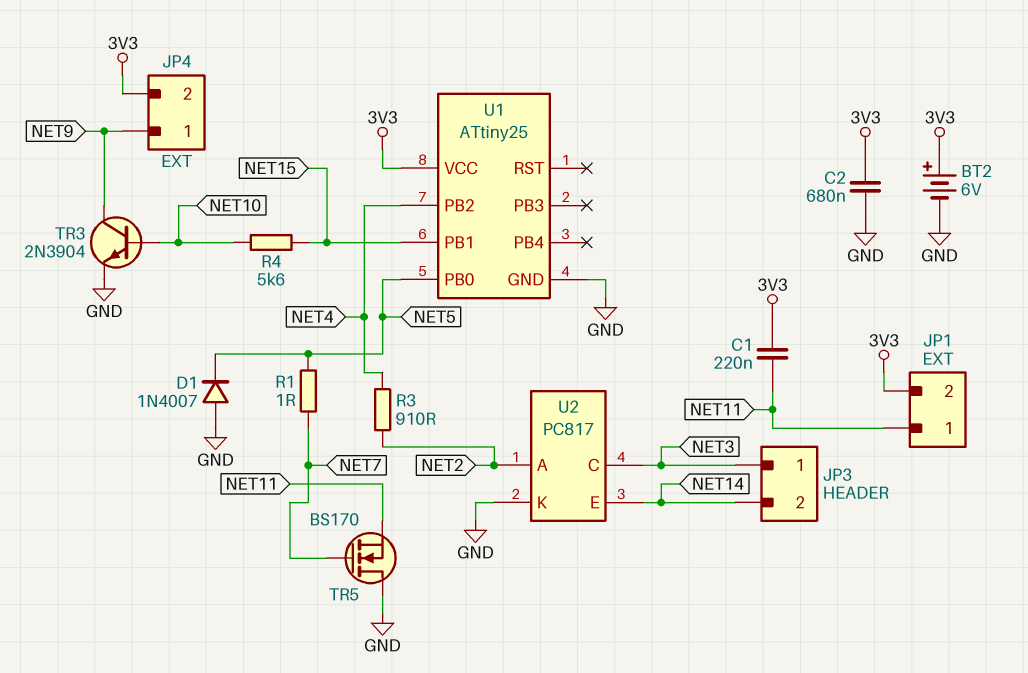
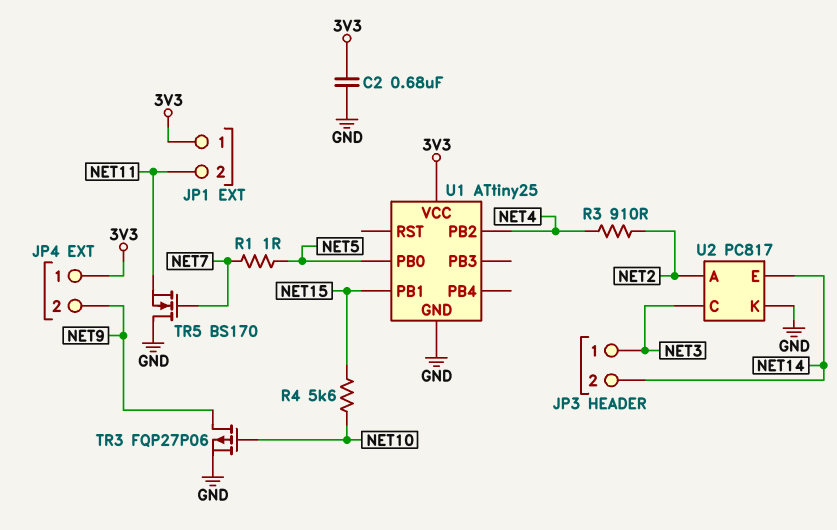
BT2: 6V (plus 3V3, minus GND) -> none
C1: 220nF (3V3, NET11) -> none
D1: diode 1N4007 (A GND, K NET5) -> none
JP1 pin 1: NET11 -> 3V3
JP1 pin 2: 3V3 -> NET11
JP4 pin 1: NET9 -> 3V3
JP4 pin 2: 3V3 -> NET9
TR3: NPN 2N3904 (B NET10, C NET9, E GND) -> PMOS FQP27P06 (G NET10, D NET9, S GND)

